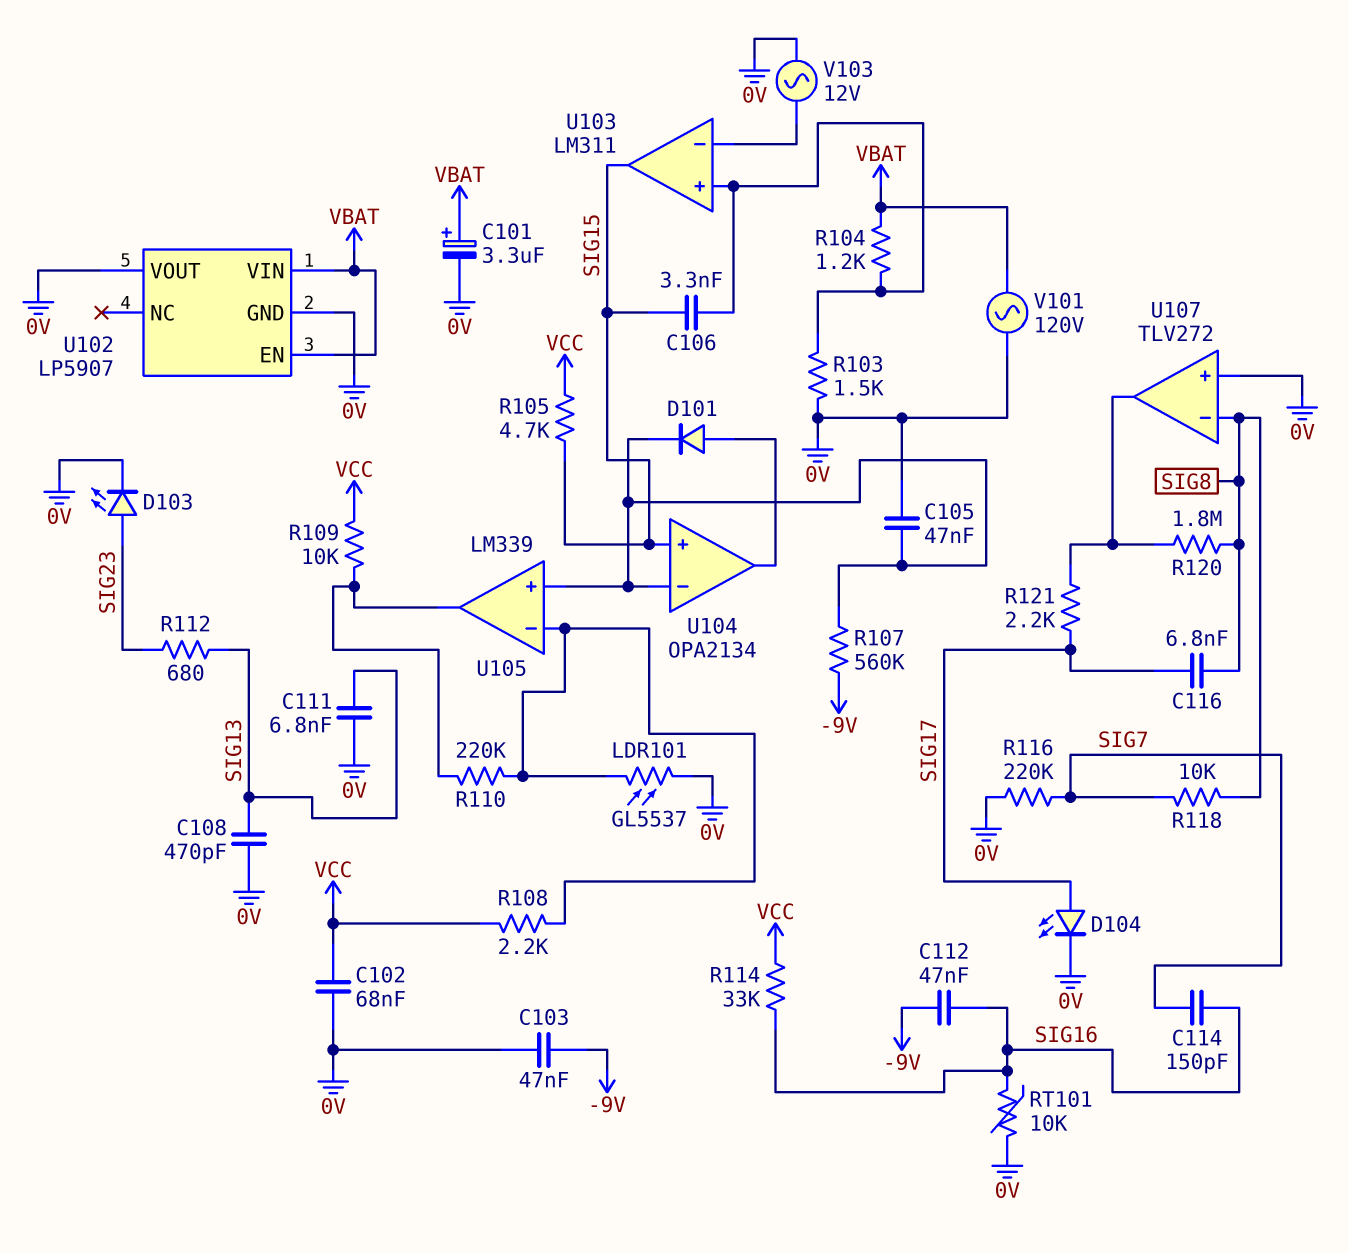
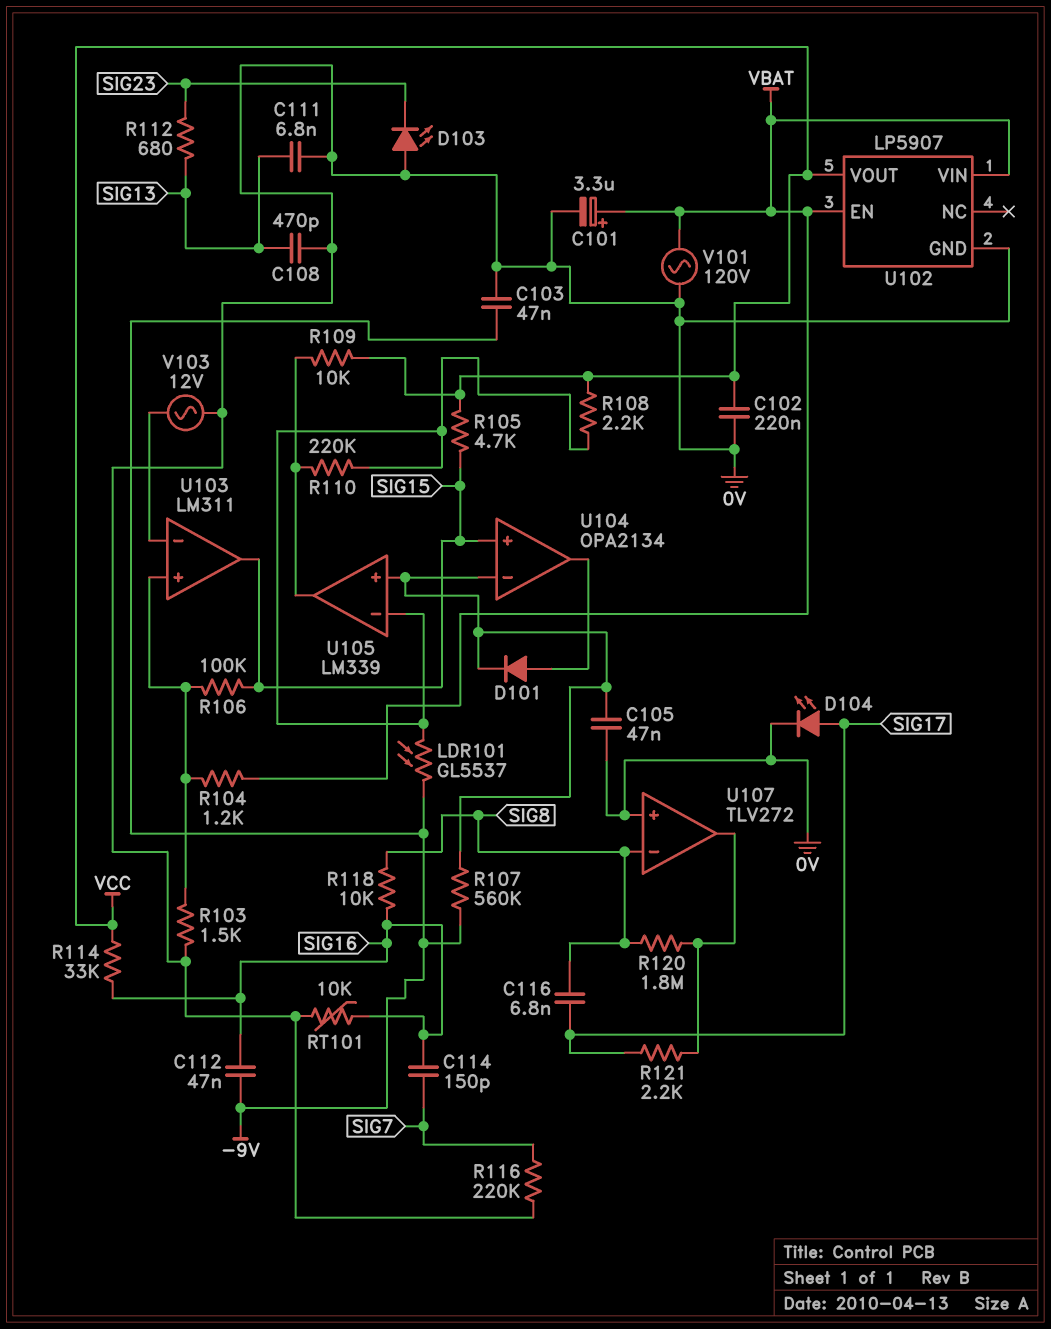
C102: 68nF (0V, VCC) -> 220nF (0V, VCC)
C106: 3.3nF (SIG15, U103/in+) -> none
D103: LED (A SIG23, K 0V) -> LED (A 0V, K SIG23)
LDR101: GL5537 (0V, U105/in-) -> GL5537 (-9V, U105/in-)
R106: none -> 100k (SIG15, U103/in+)
R118: 10k (SIG7, SIG8) -> 10k (SIG8, SIG16)
U102 pin VOUT: 0V -> VCC

